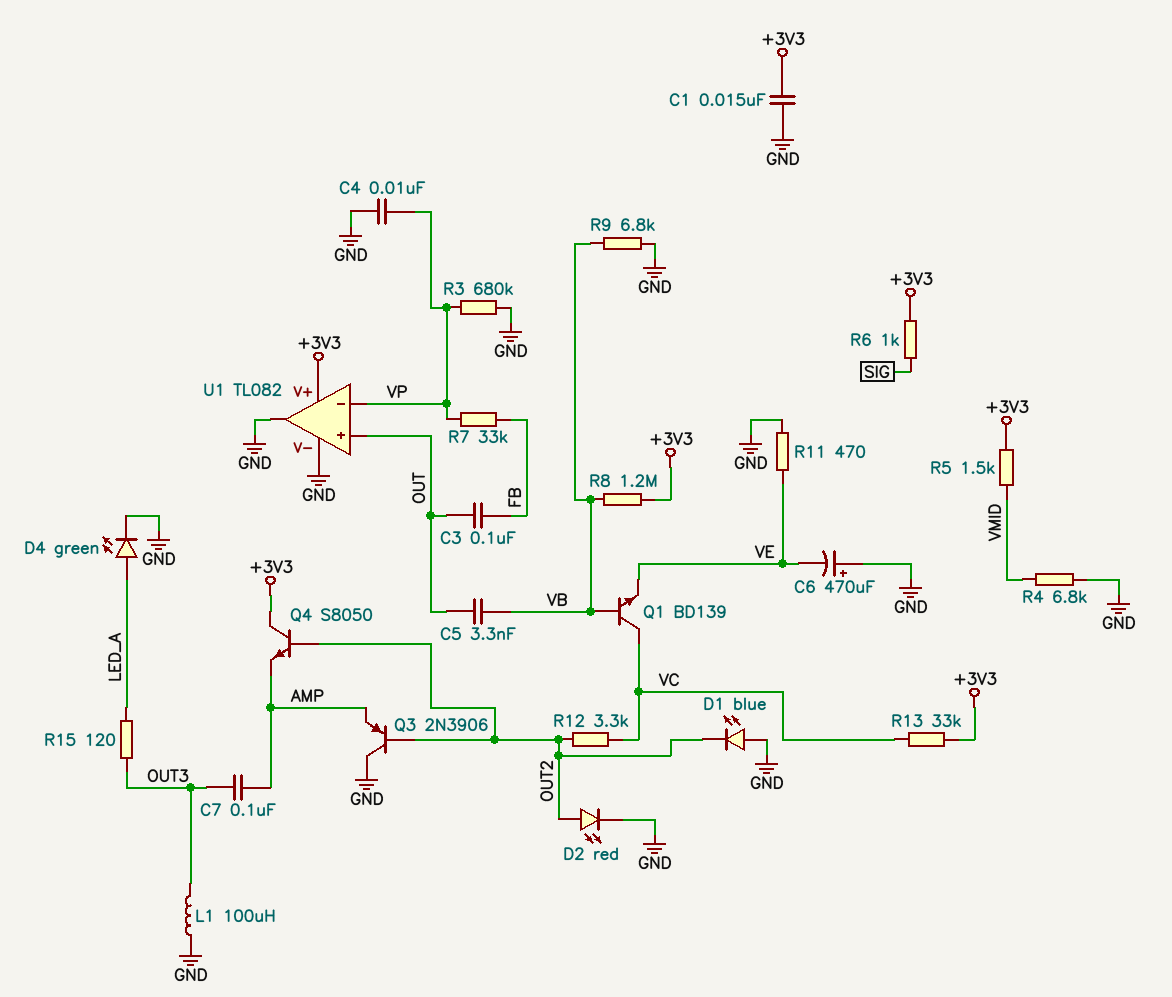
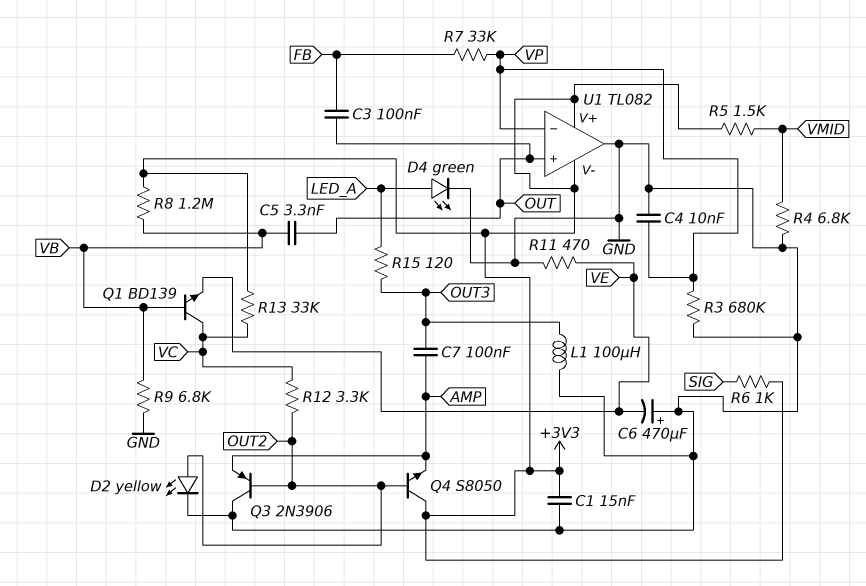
D1: LED blue (A GND, K OUT2) -> none
D2: LED red (A OUT2, K GND) -> LED yellow (A OUT2, K GND)
U1 pin V-: GND -> +3V3

